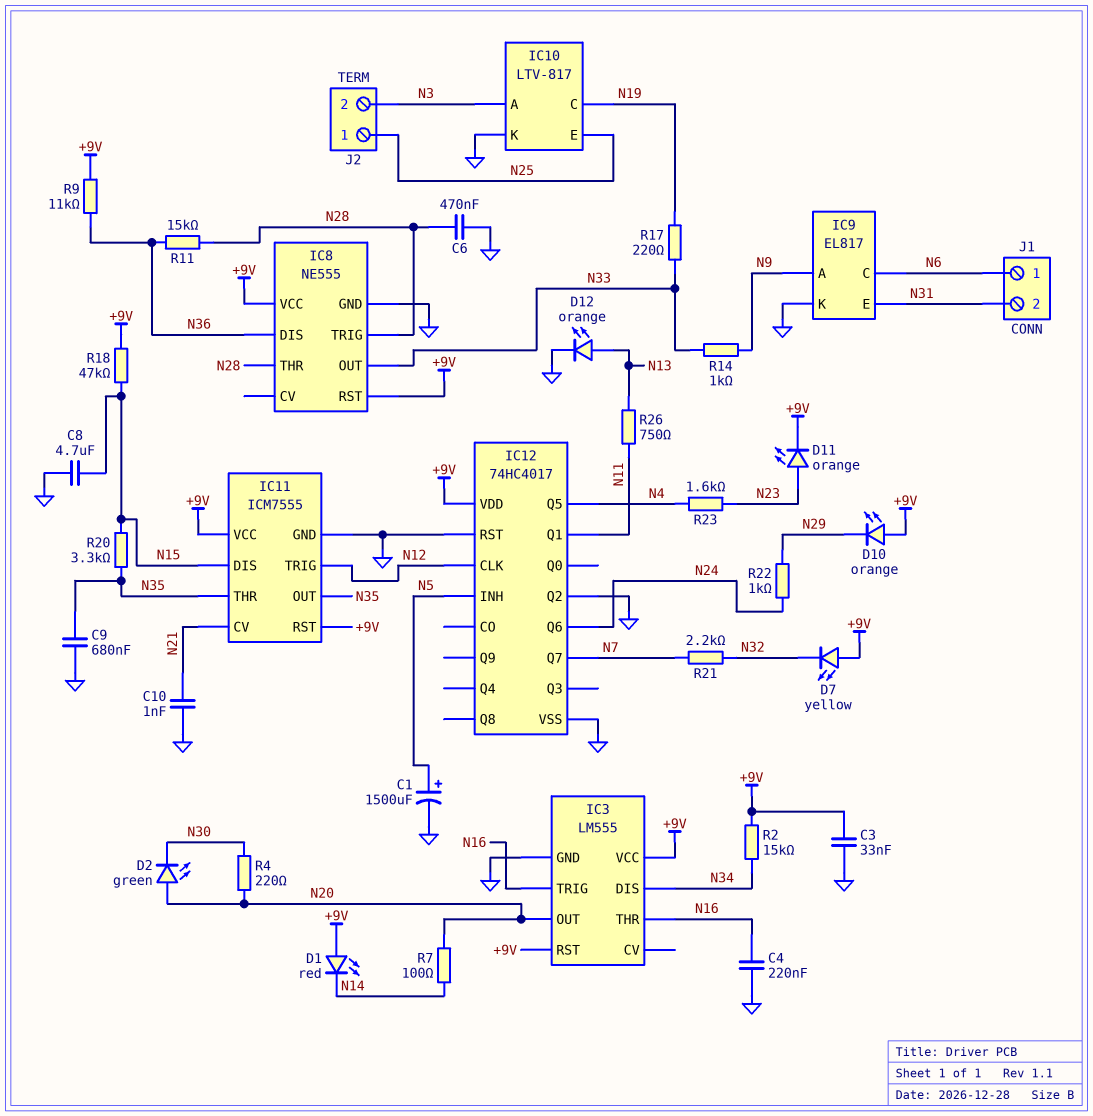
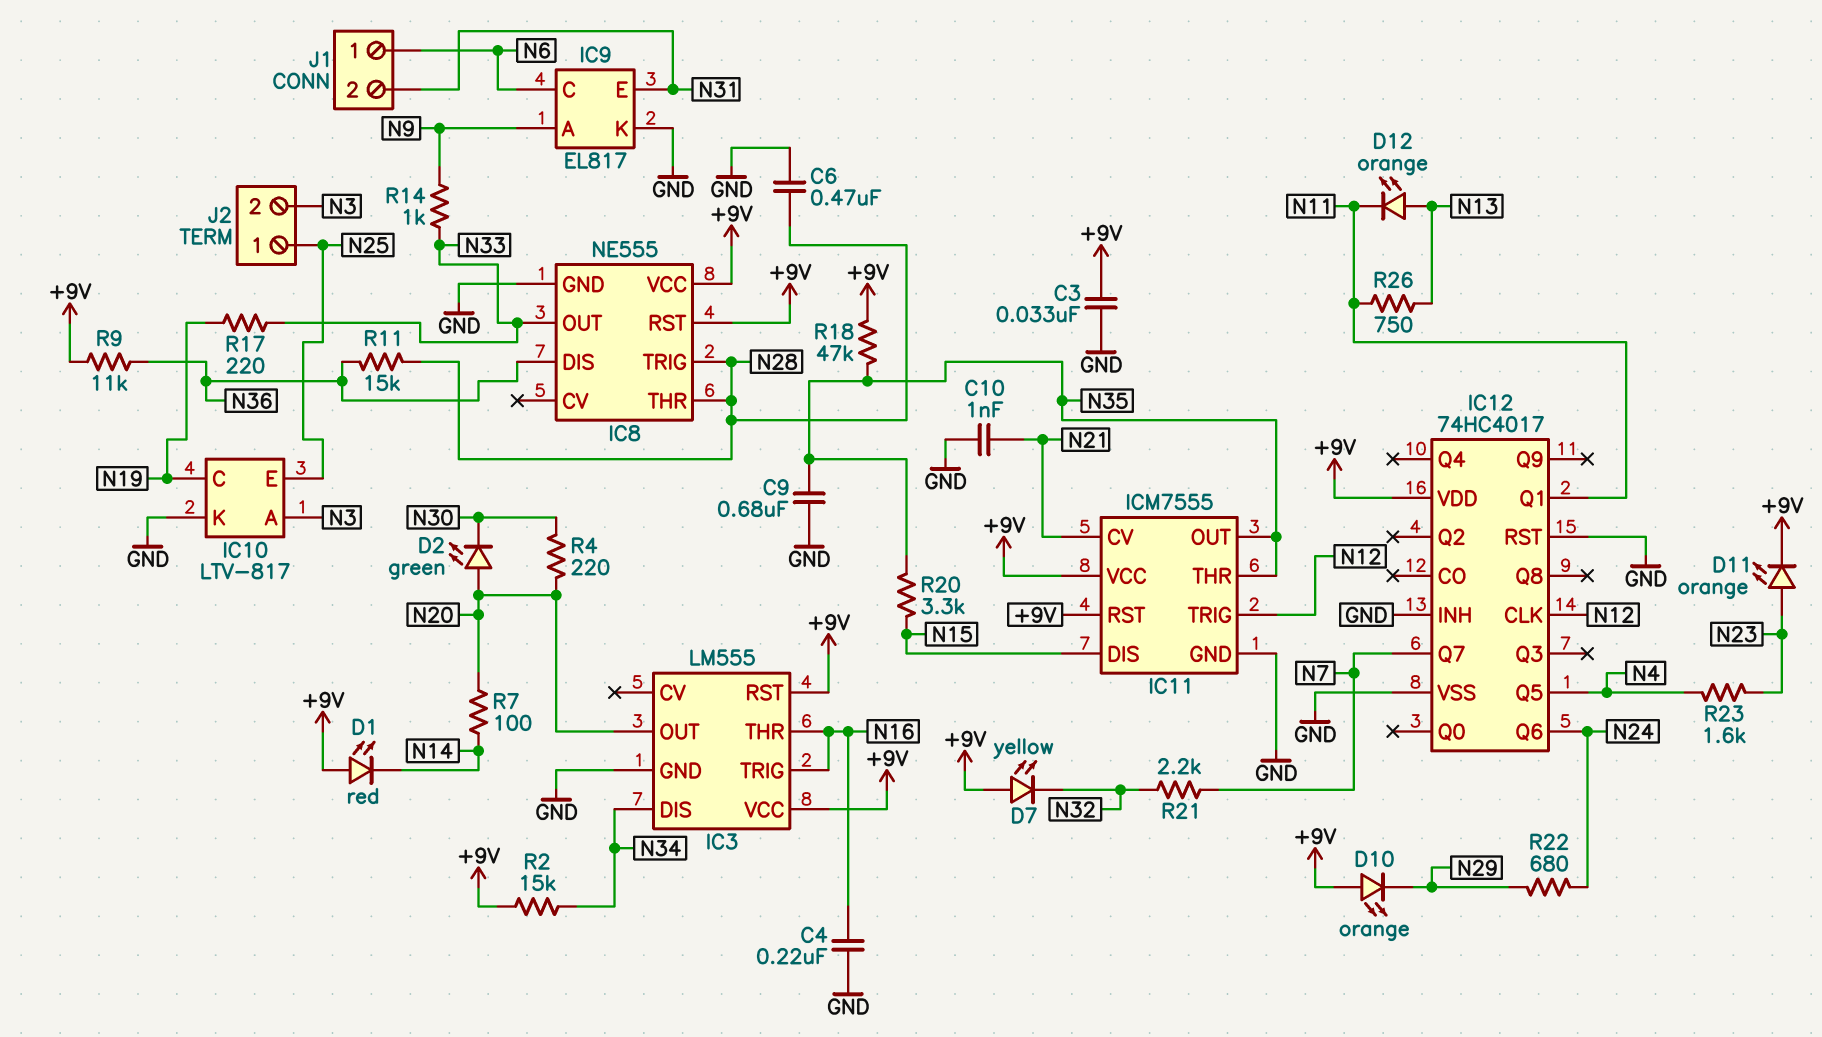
C1: 1500uF (plus N5, minus GND) -> none
C8: 4.7uF (GND, N15) -> none
D12: LED orange (A N13, K GND) -> LED orange (A N13, K N11)
IC12 pin INH: N5 -> GND
IC12 pin Q2: GND -> none
R18: 47k (+9V, N15) -> 47k (+9V, N35)
R22: 1k (N24, N29) -> 680 (N24, N29)

